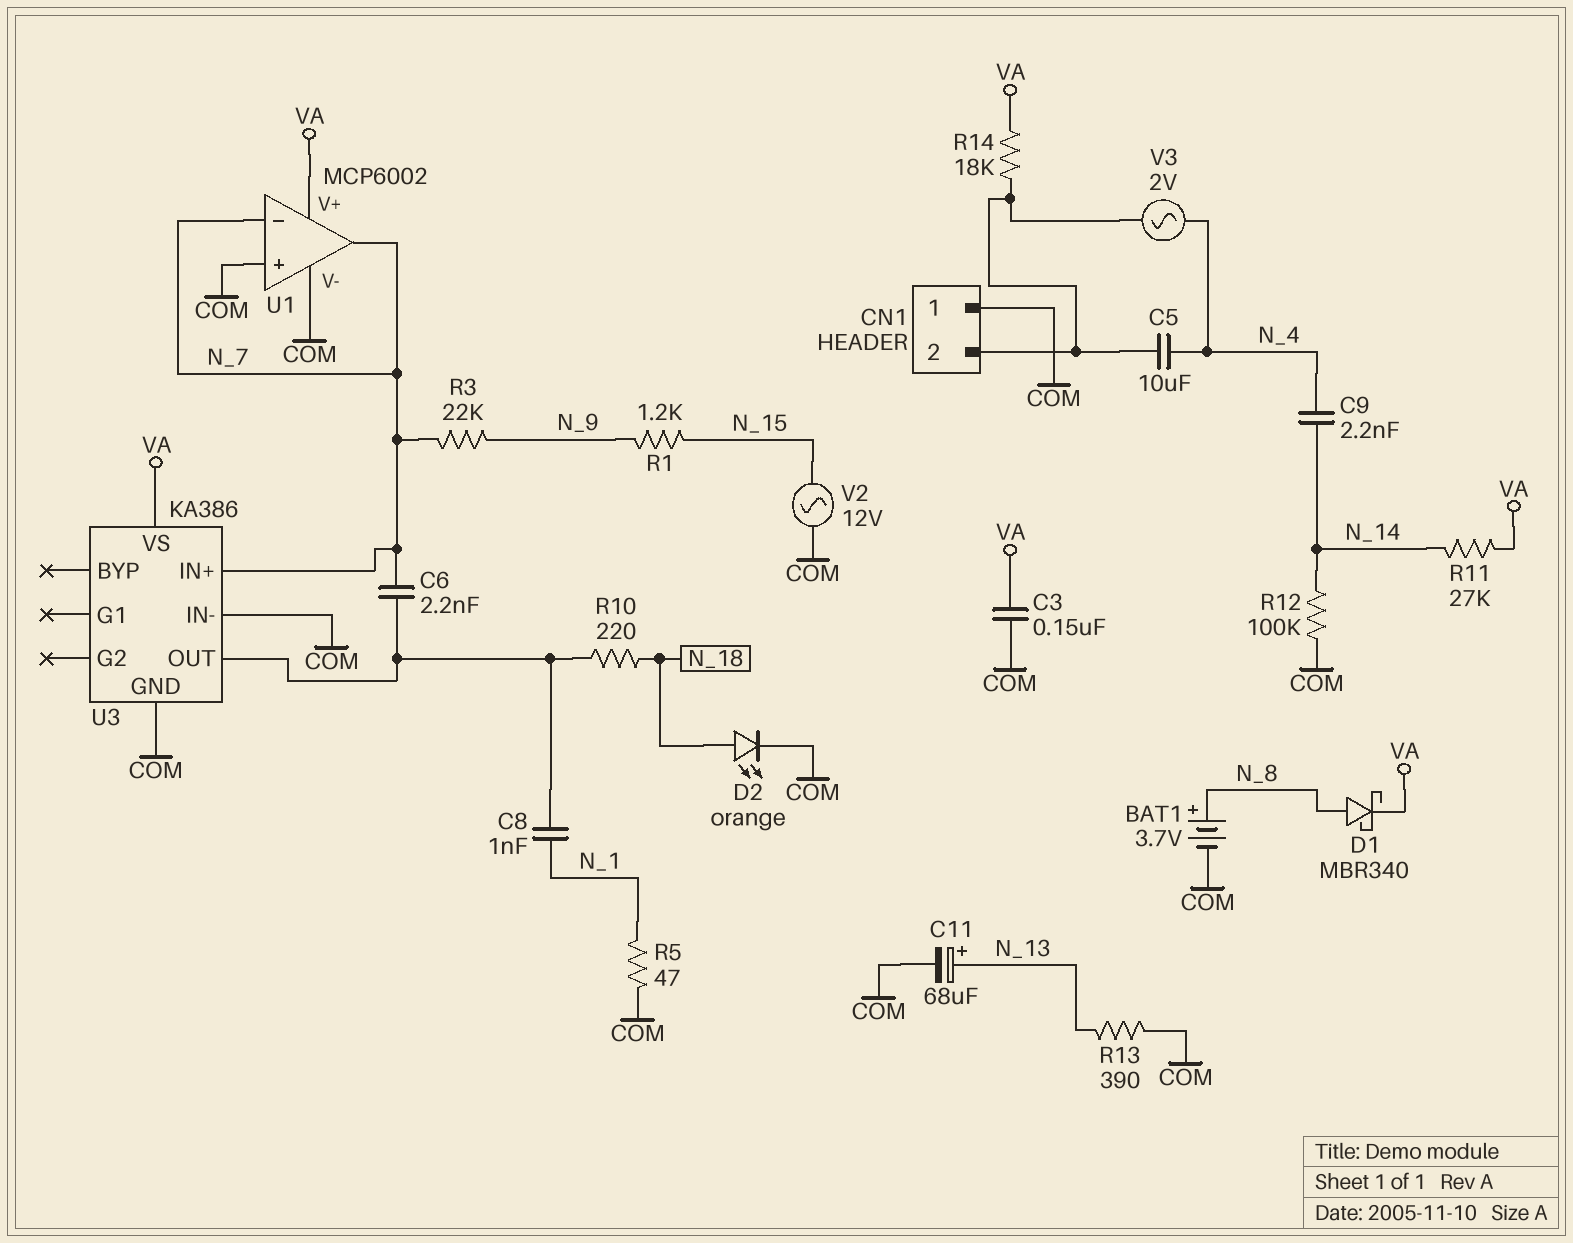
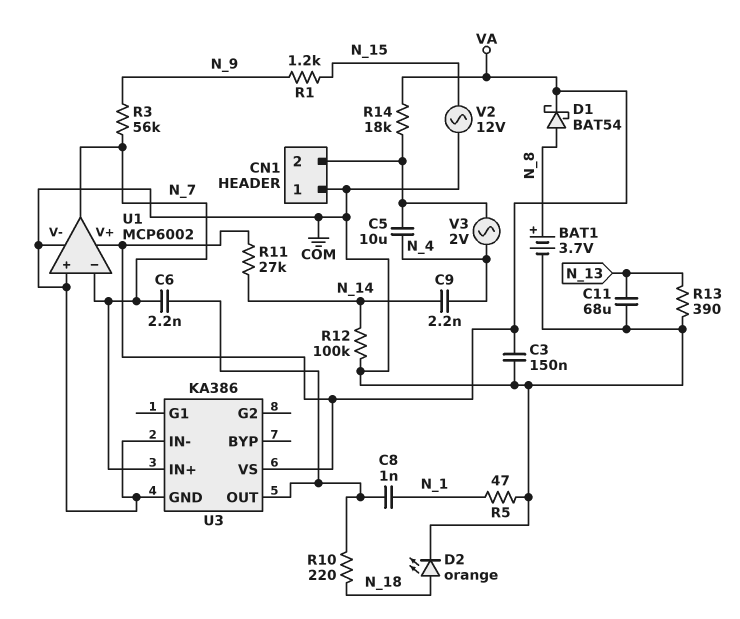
C11: 68uF (plus N_13, minus COM) -> 68uF (COM, N_13)
D1: schottky MBR340 (A N_8, K VA) -> schottky BAT54 (A N_8, K VA)
R3: 22k (N_7, N_9) -> 56k (N_7, N_9)

